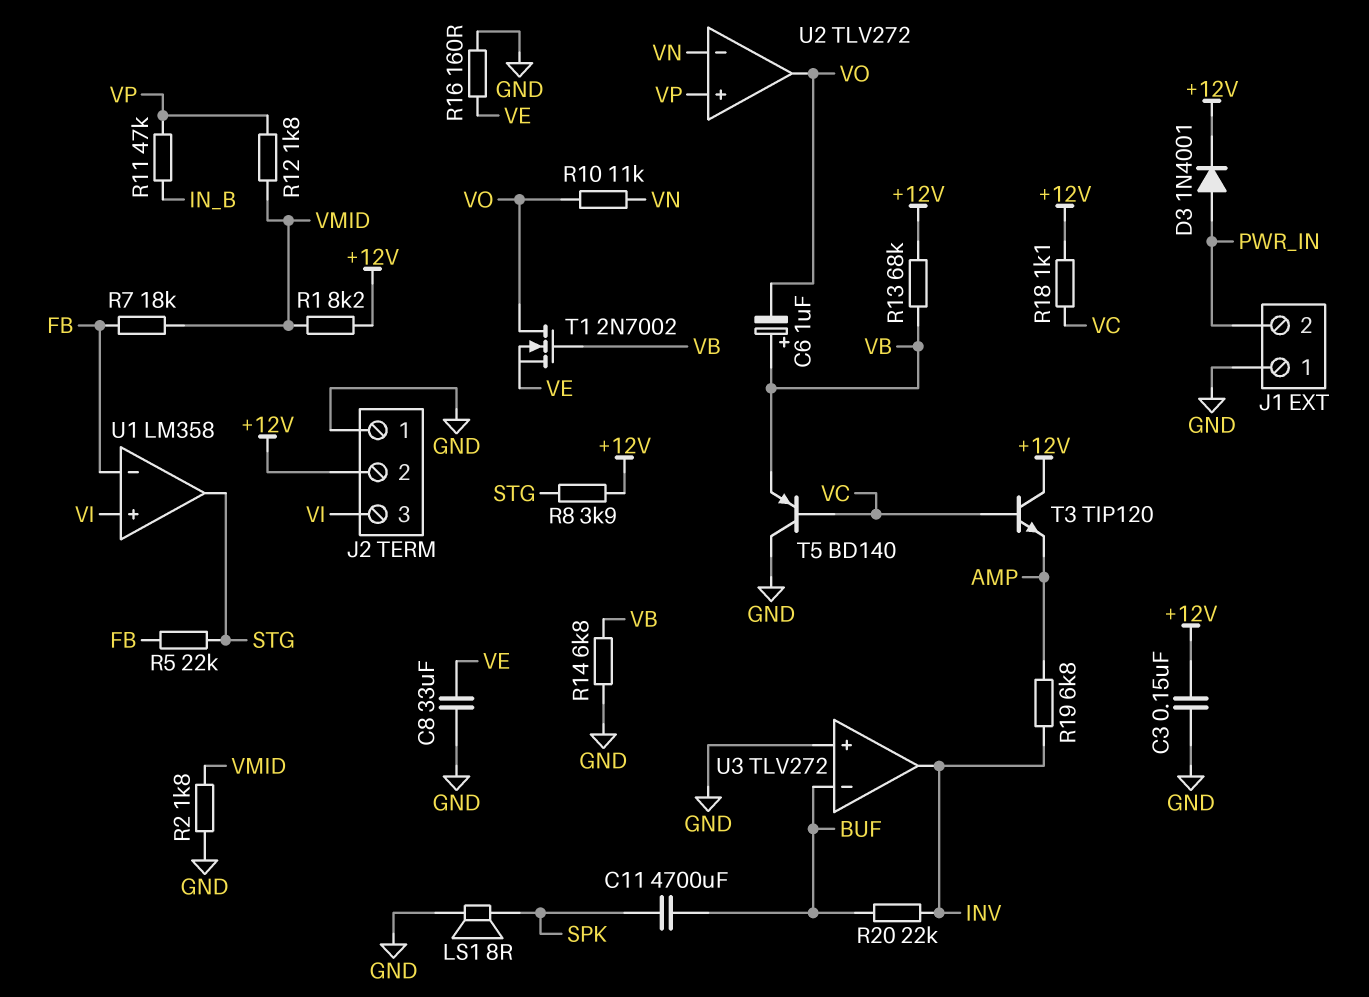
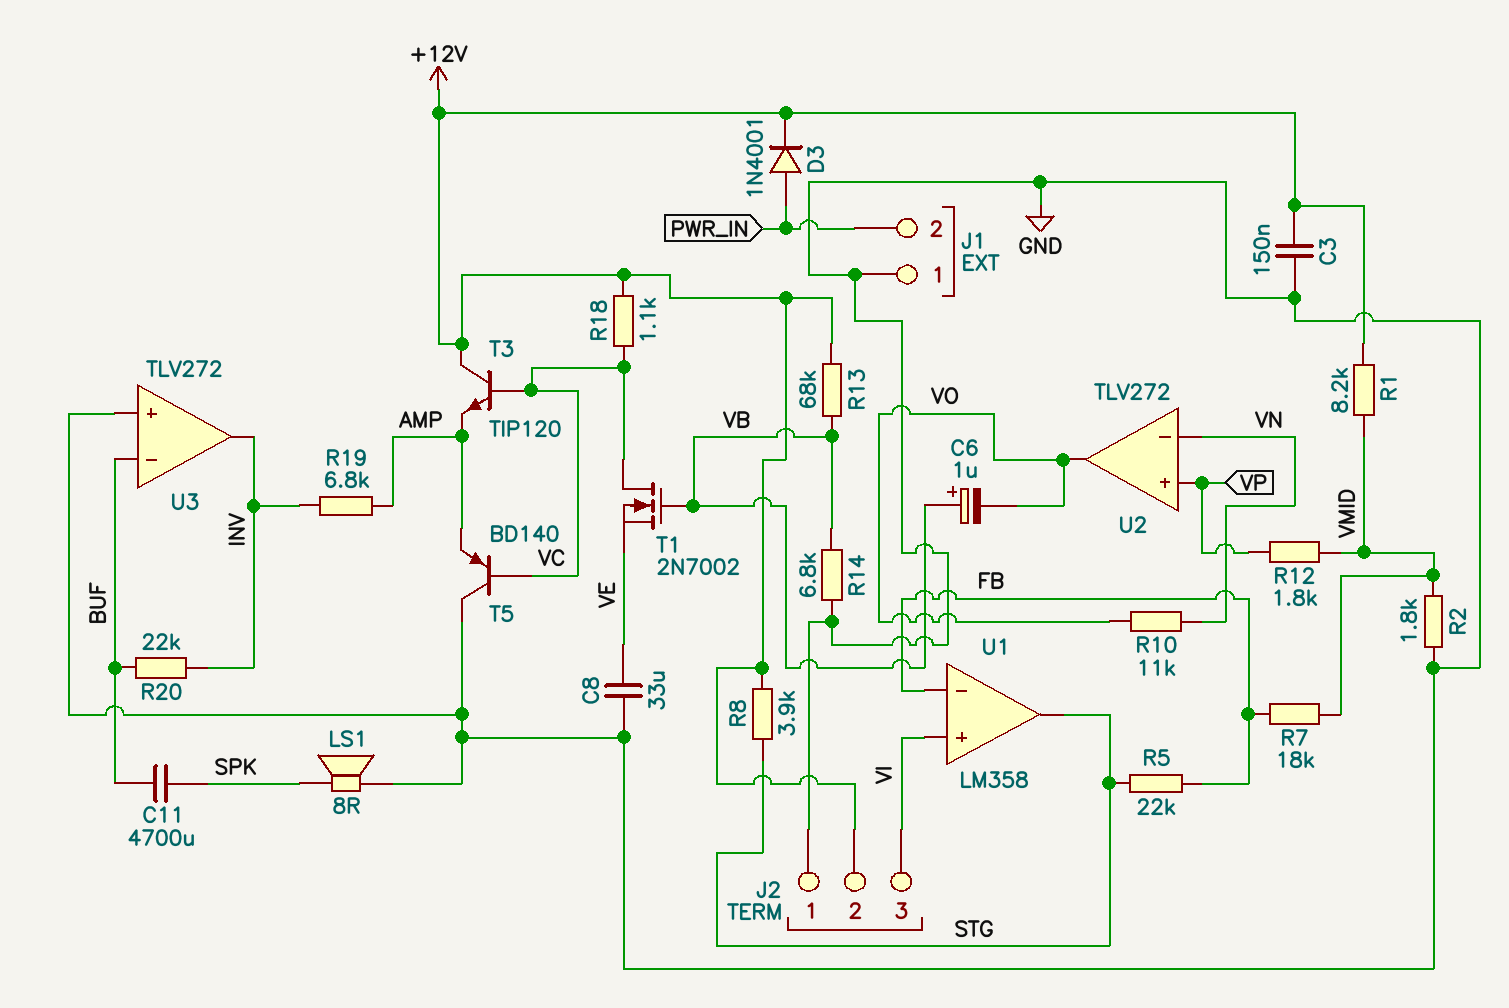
R11: 47k (IN_B, VP) -> none
R16: 160 (GND, VE) -> none
T1: NMOS 2N7002 (G VB, D VO, S VE) -> NMOS 2N7002 (G VB, D VC, S VE)
T5: PNP BD140 (B VC, C GND, E VB) -> PNP BD140 (B VC, C GND, E AMP)

